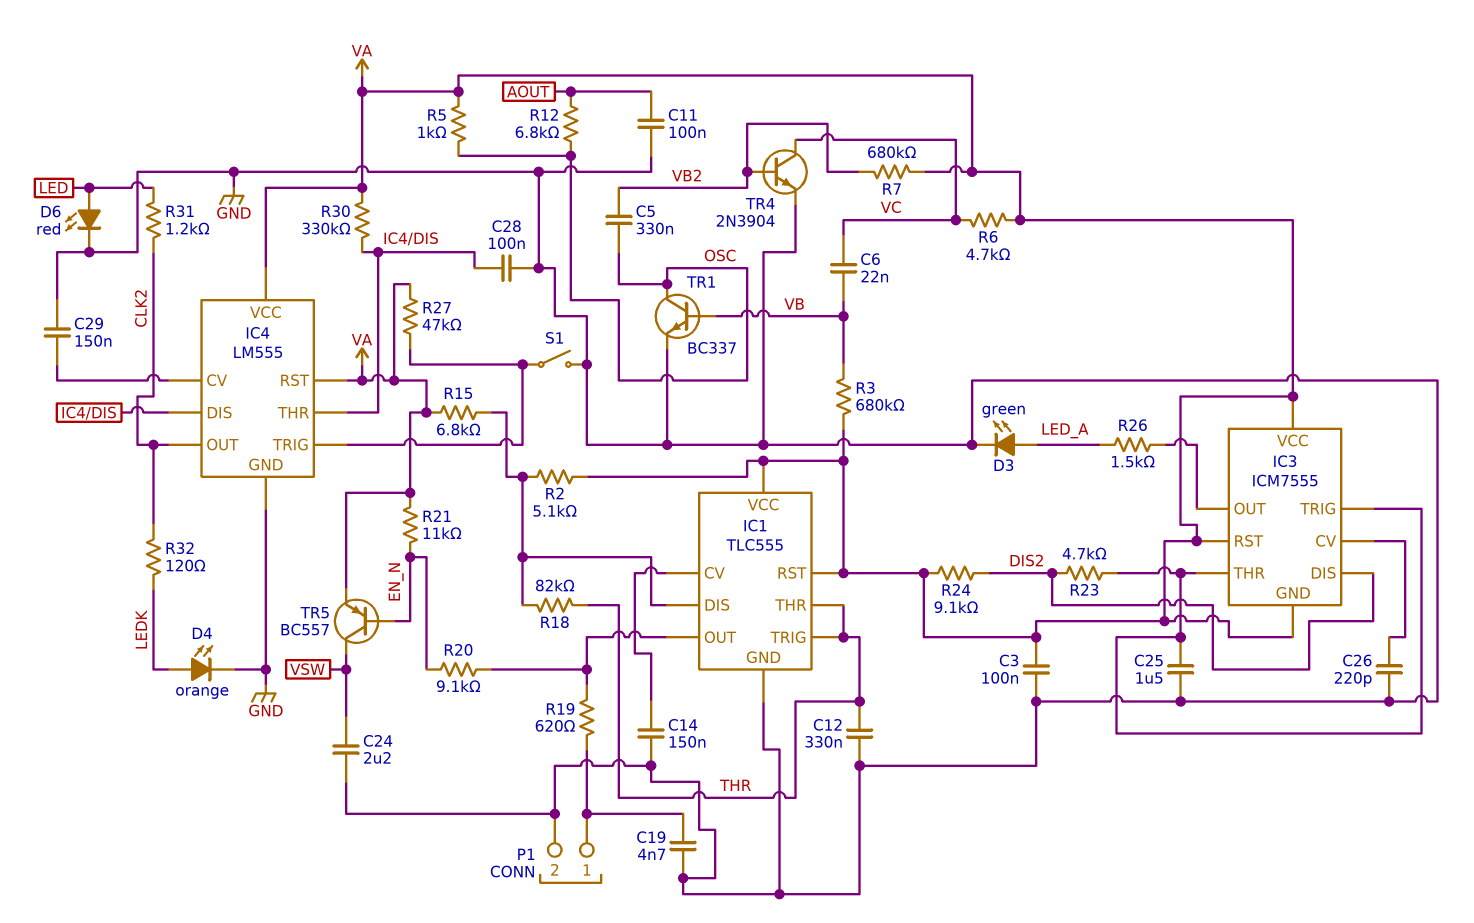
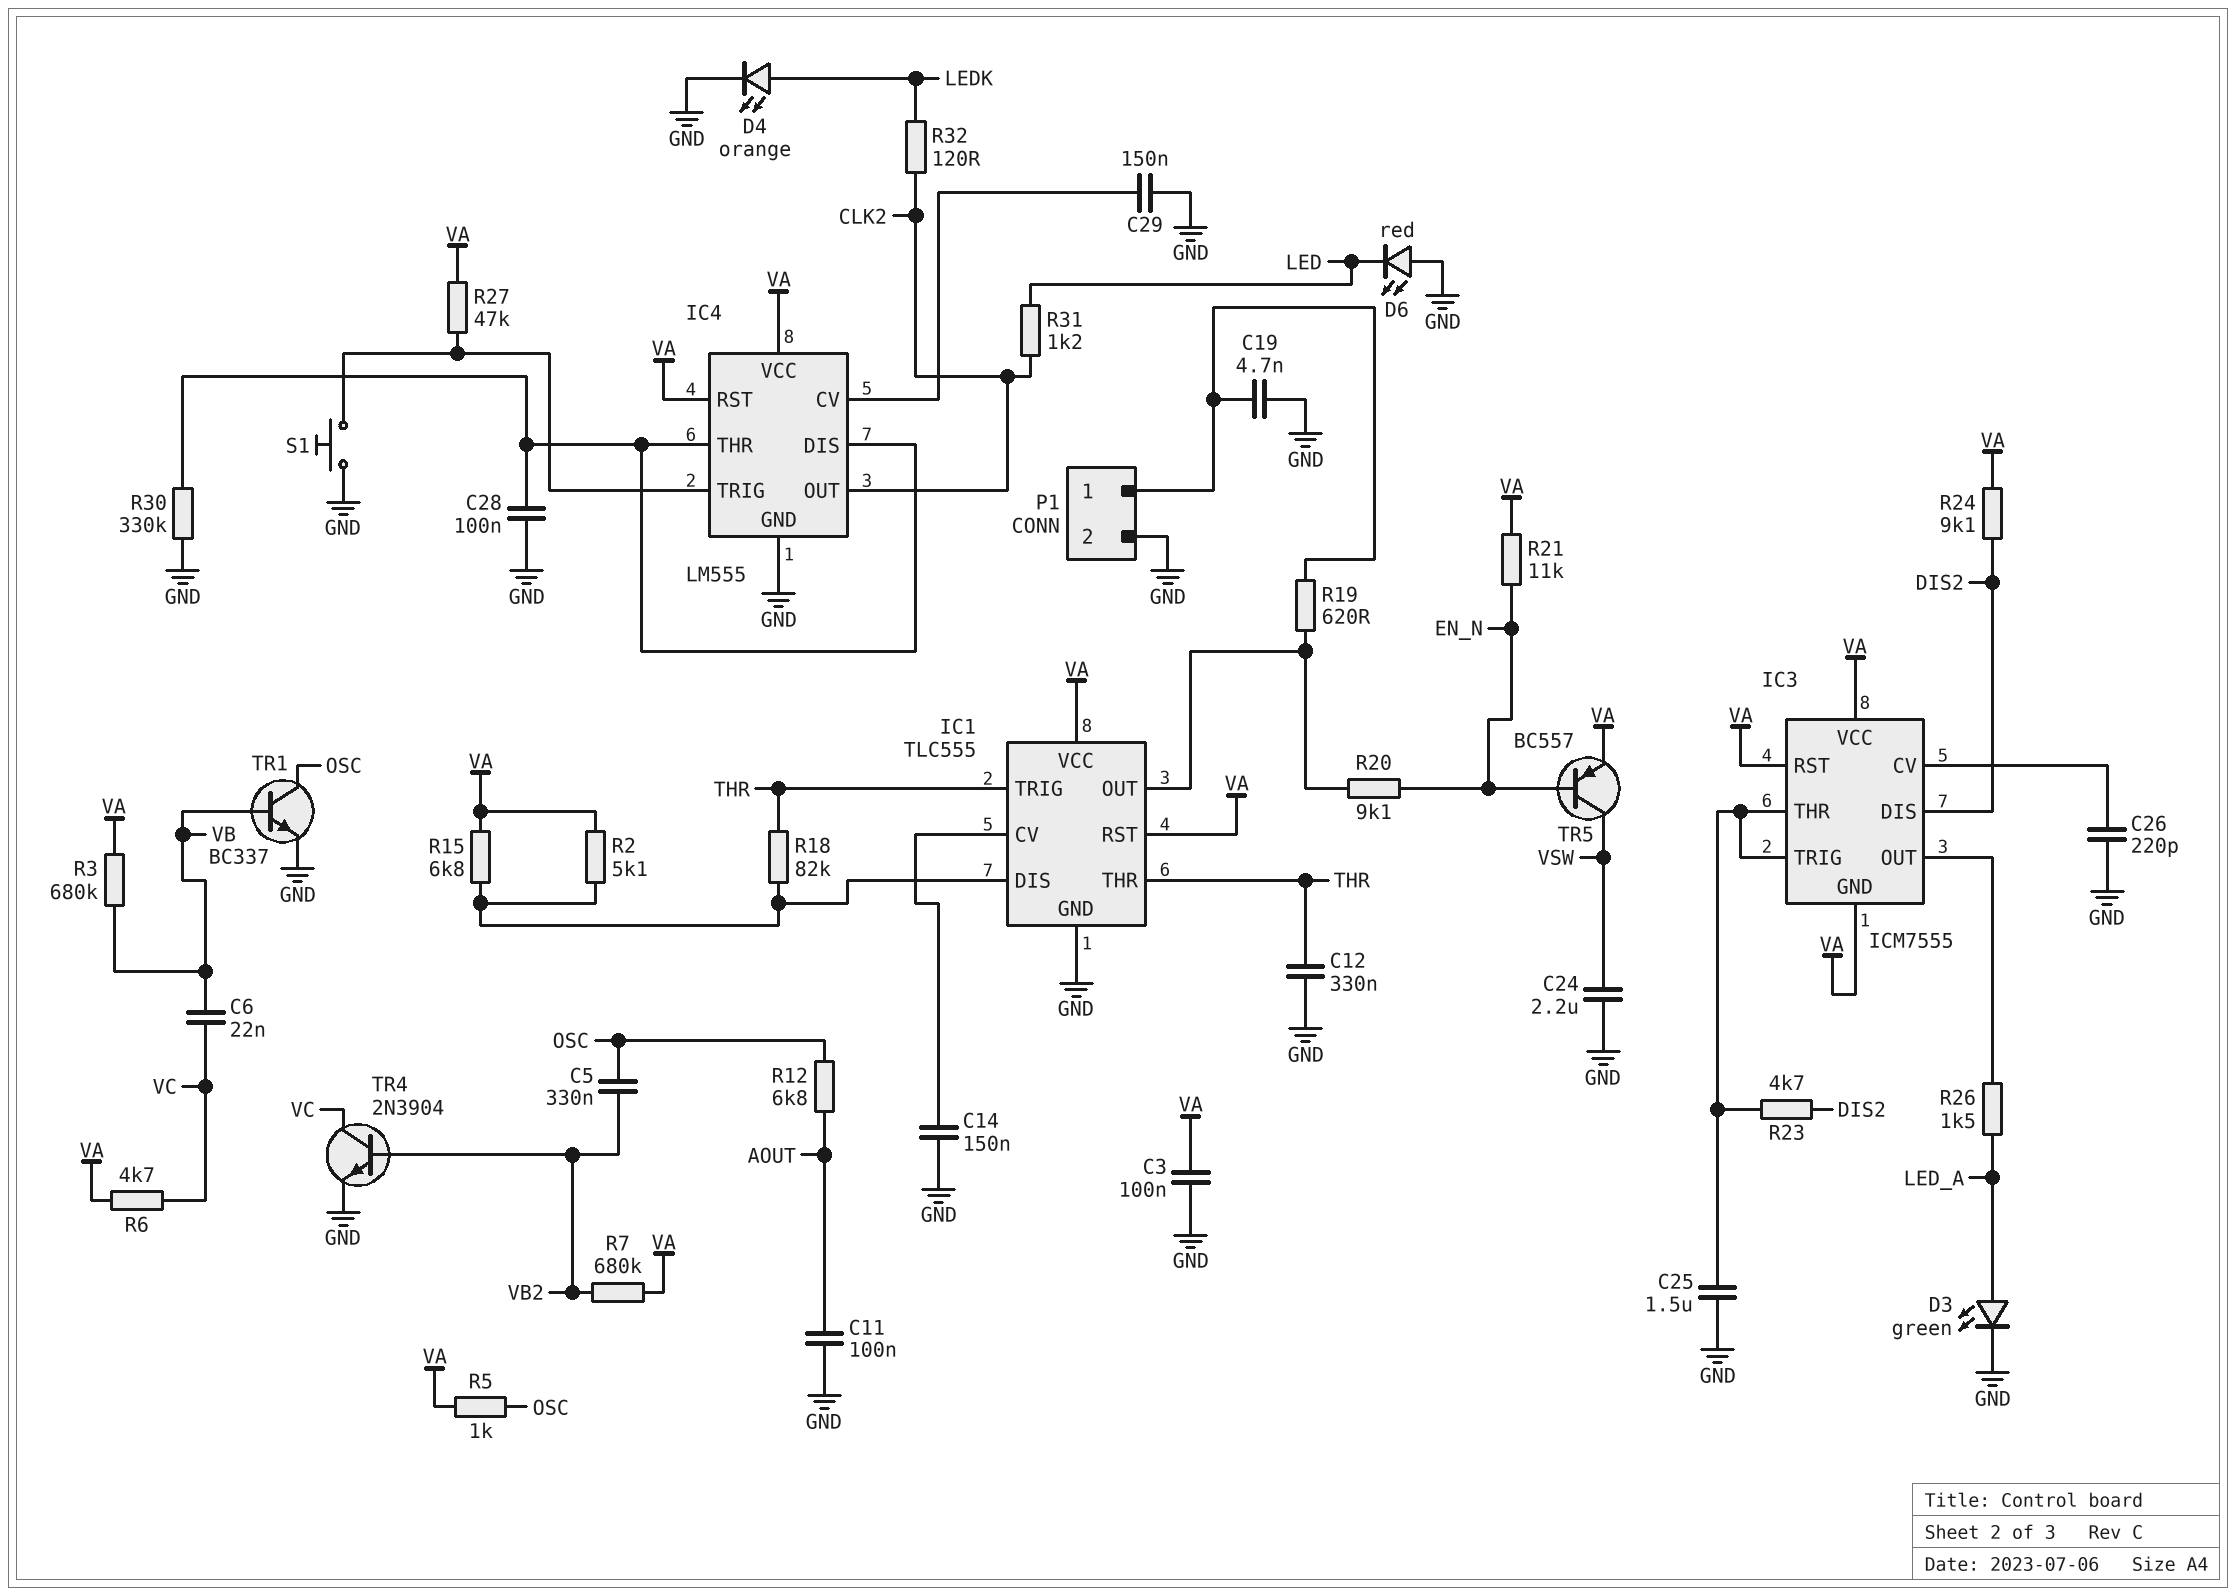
D6: LED red (A LED, K GND) -> LED red (A GND, K LED)
R30: 330k (IC4/DIS, VA) -> 330k (GND, IC4/DIS)
S1: switch (GND, IC4/TRIG) -> button (GND, IC4/TRIG)

